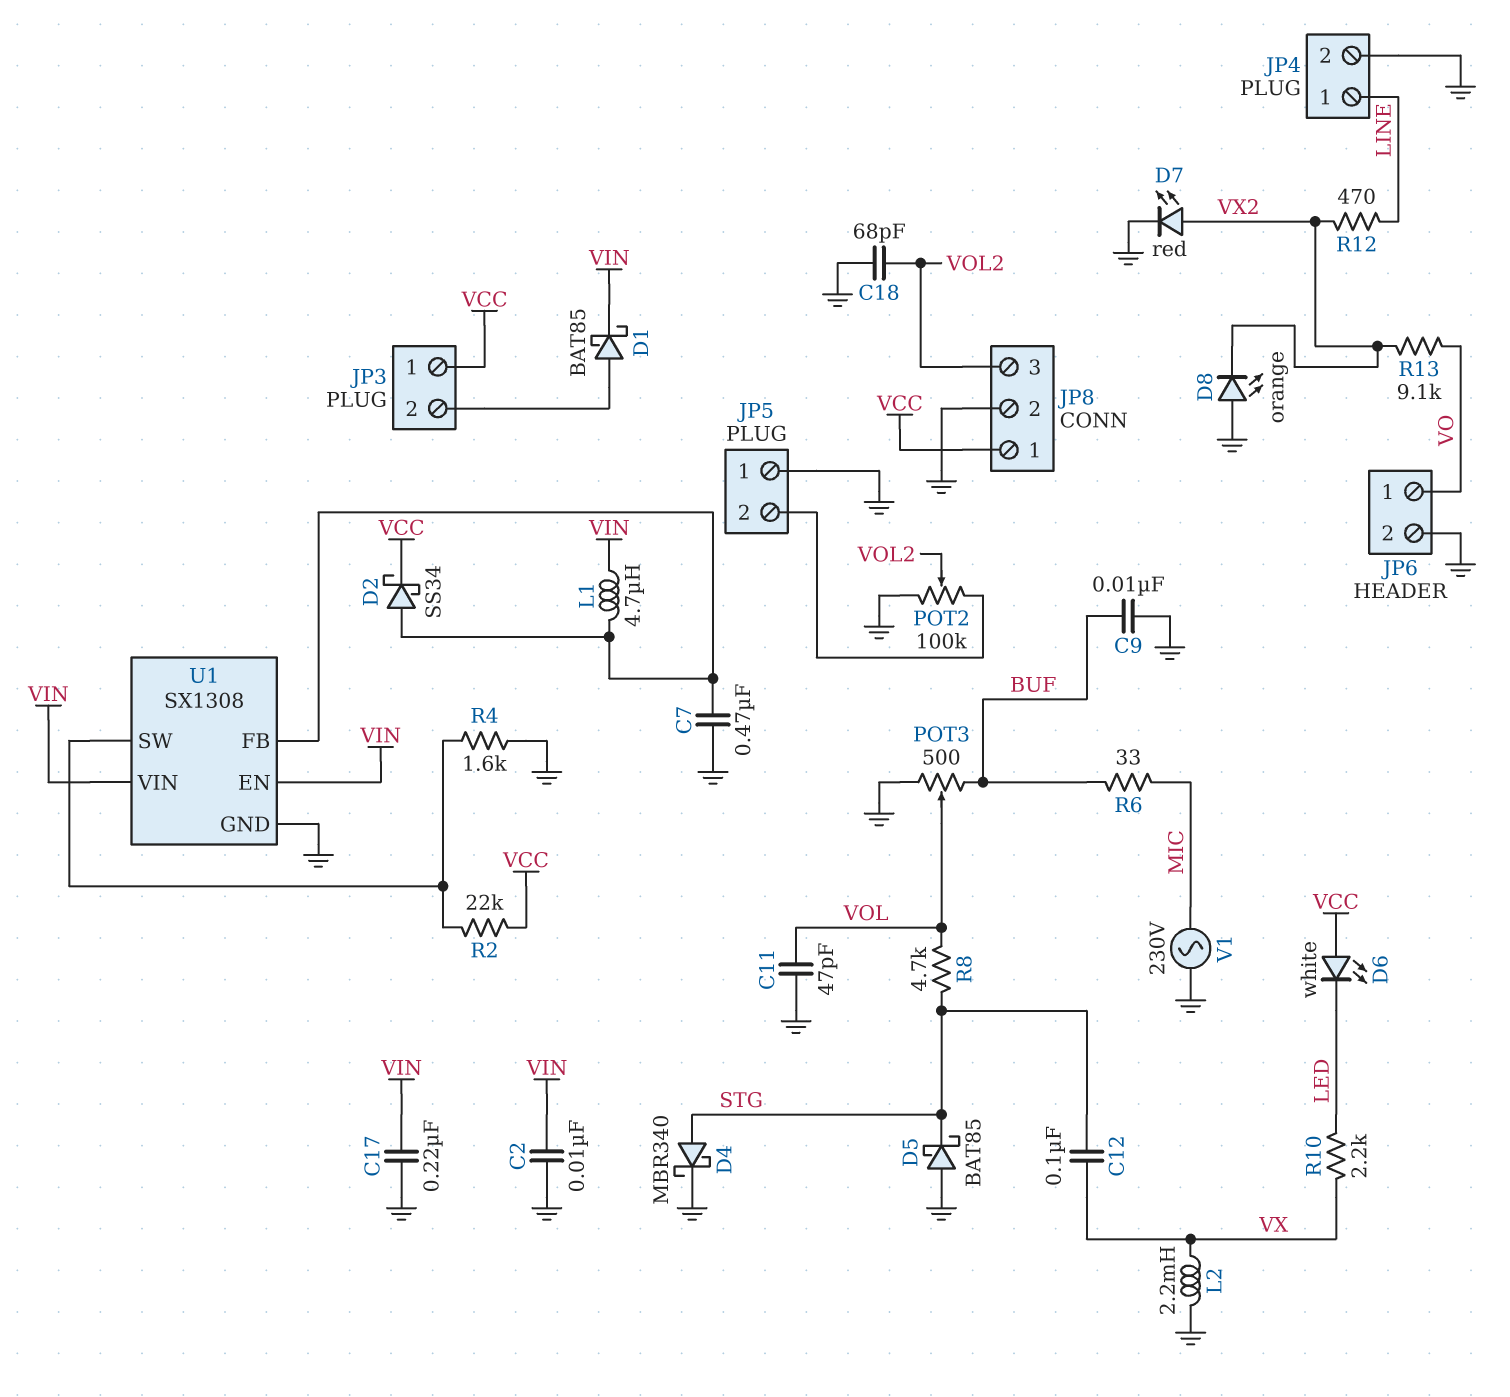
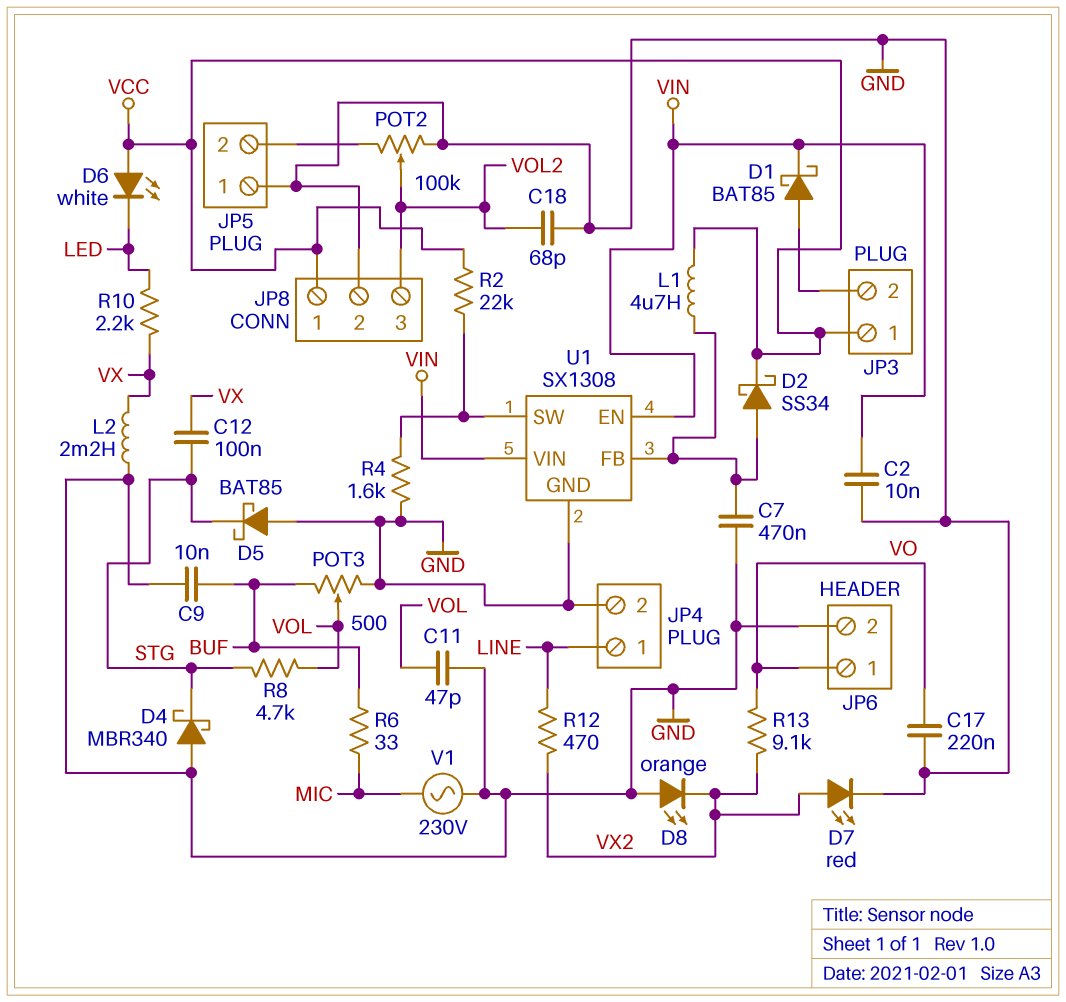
C17: 220nF (GND, VIN) -> 220nF (GND, VO)
D4: schottky MBR340 (A STG, K GND) -> schottky MBR340 (A GND, K STG)
L1: 4.7uH (U1/FB, VIN) -> 4.7uH (U1/FB, VCC)

